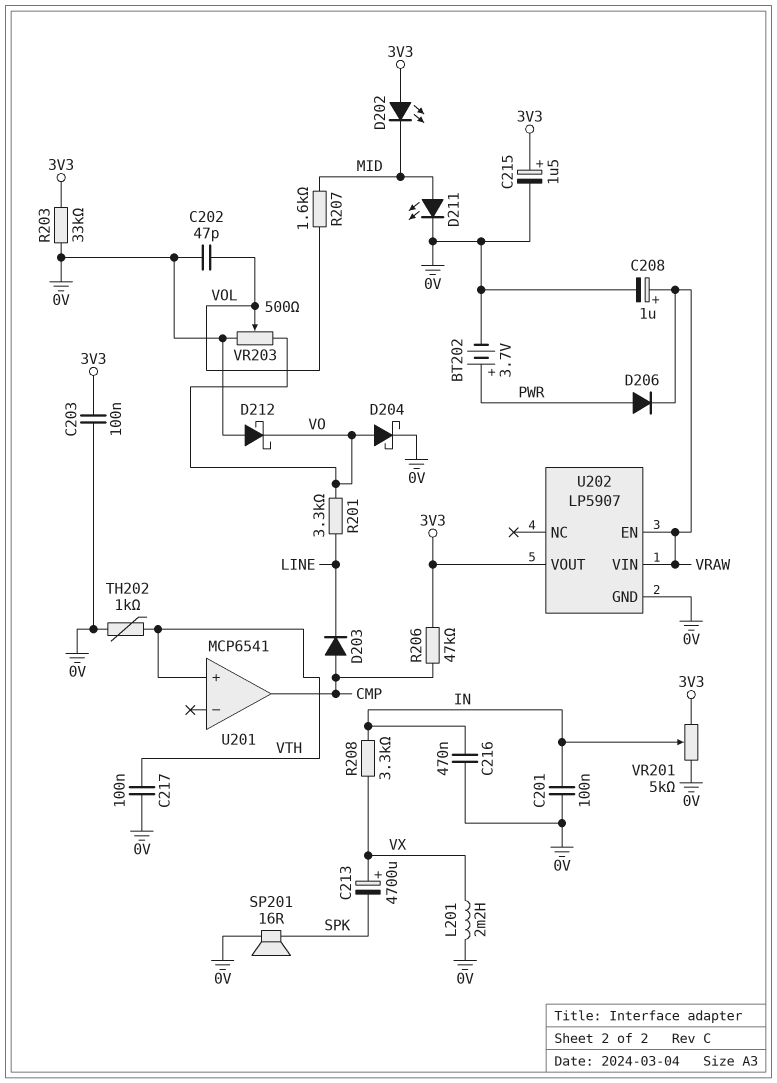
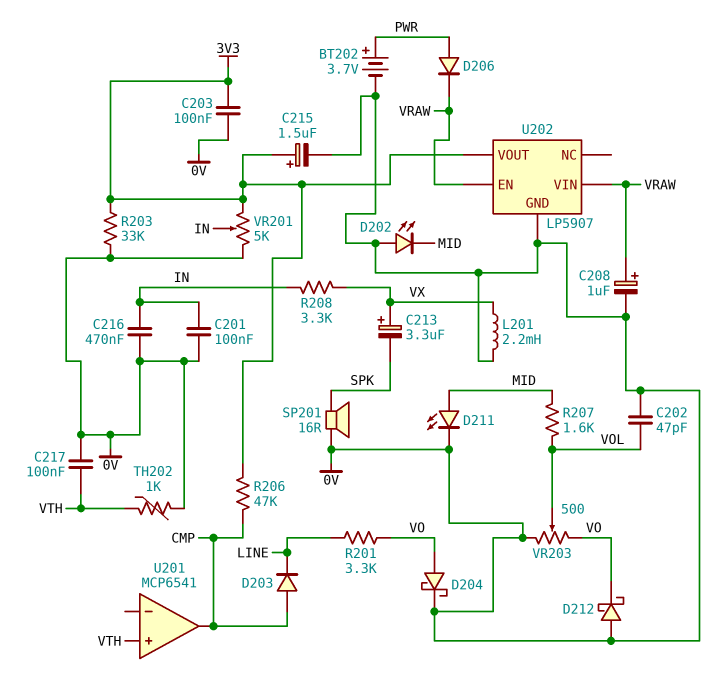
C213: 4700uF (plus VX, minus SPK) -> 3.3uF (plus VX, minus SPK)
D202: LED (A 3V3, K MID) -> LED (A 0V, K MID)

